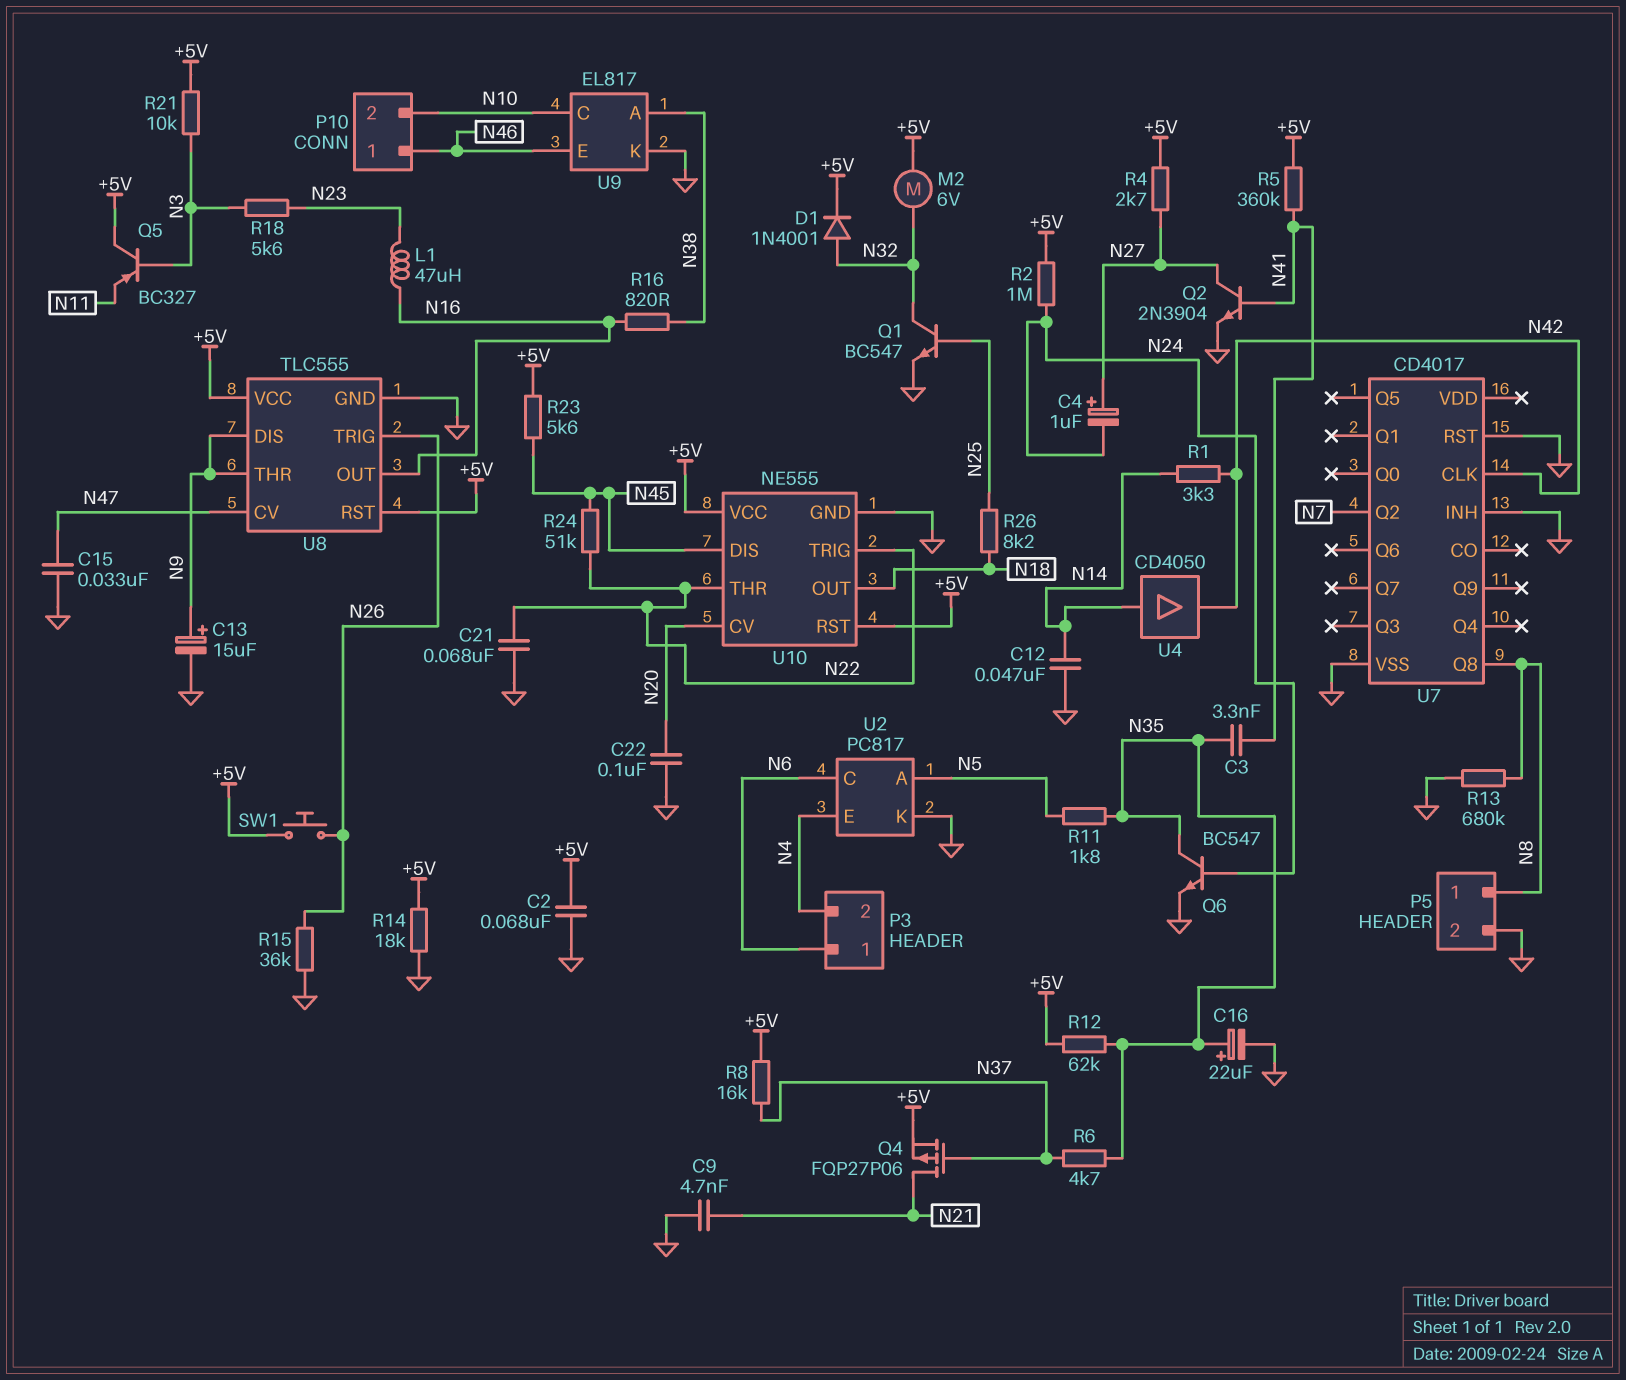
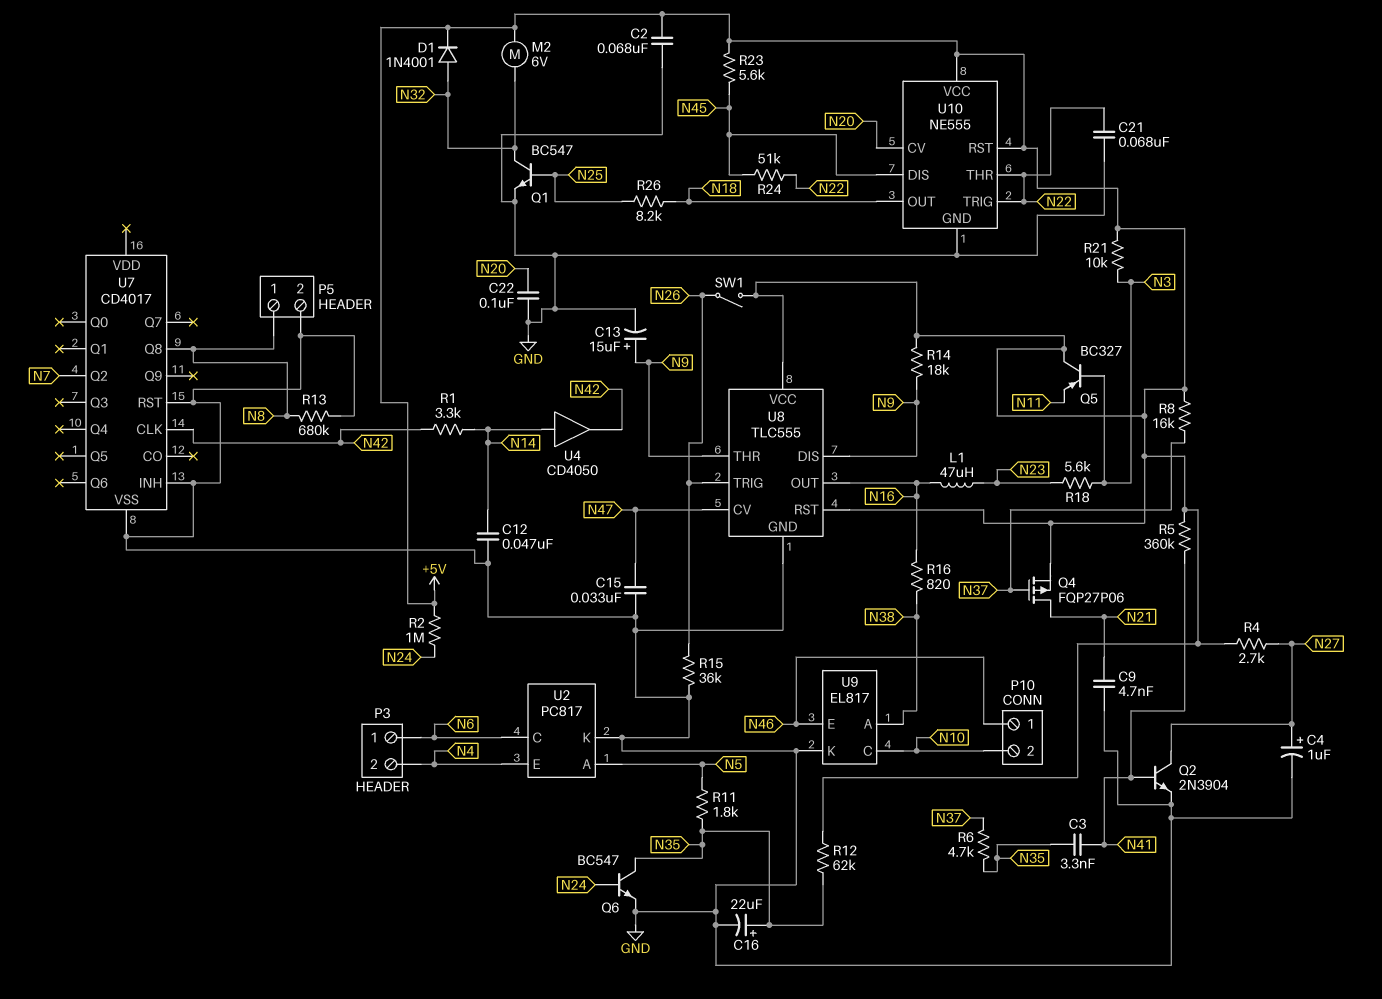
C4: 1uF (plus N27, minus N24) -> 1uF (plus N27, minus GND)
R14: 18k (+5V, GND) -> 18k (+5V, N9)
SW1: button (+5V, N26) -> switch (+5V, N26)

